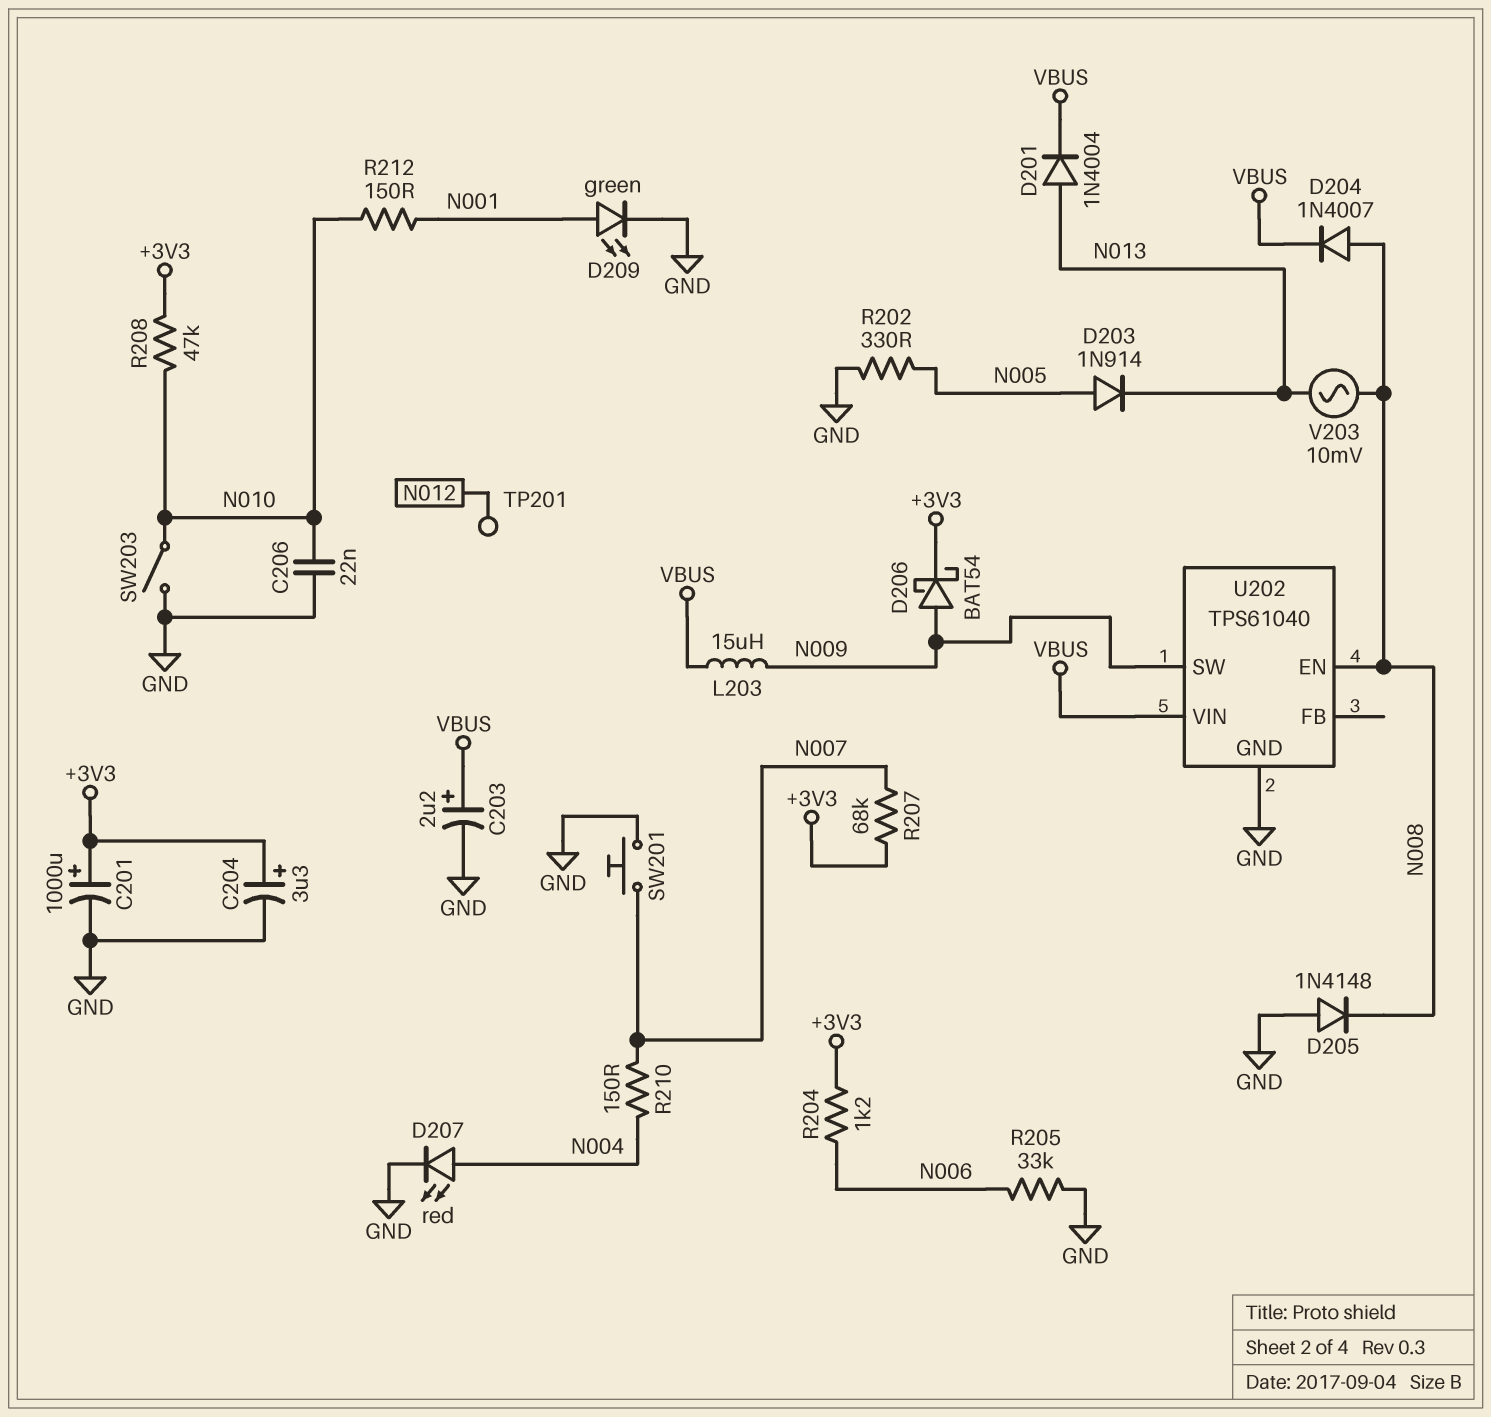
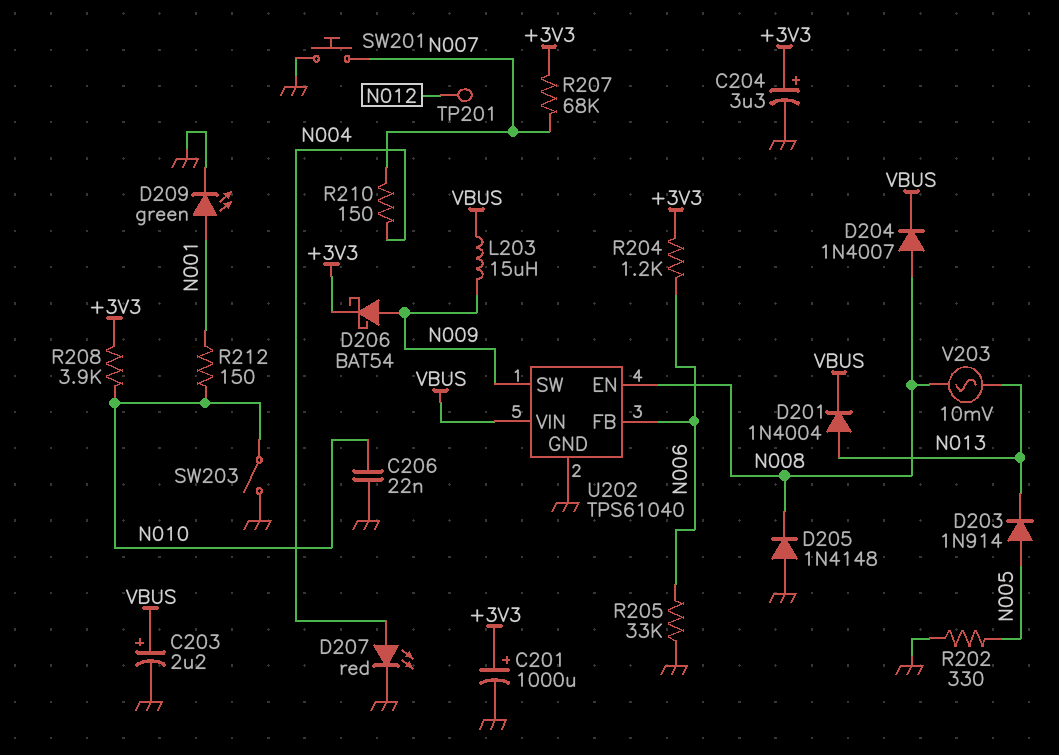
R208: 47k (+3V3, N010) -> 3.9k (+3V3, N010)
U202 pin FB: none -> N006

